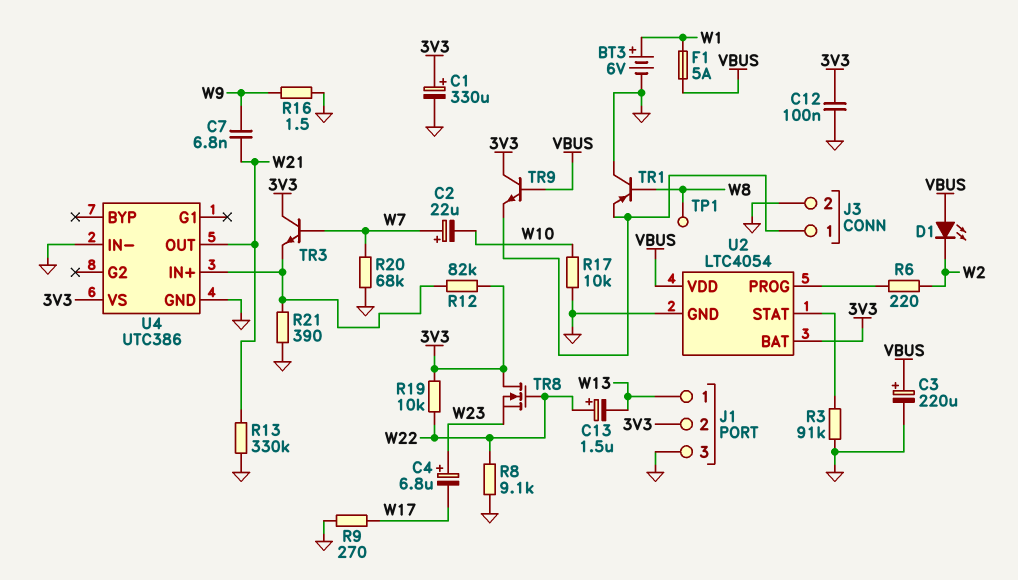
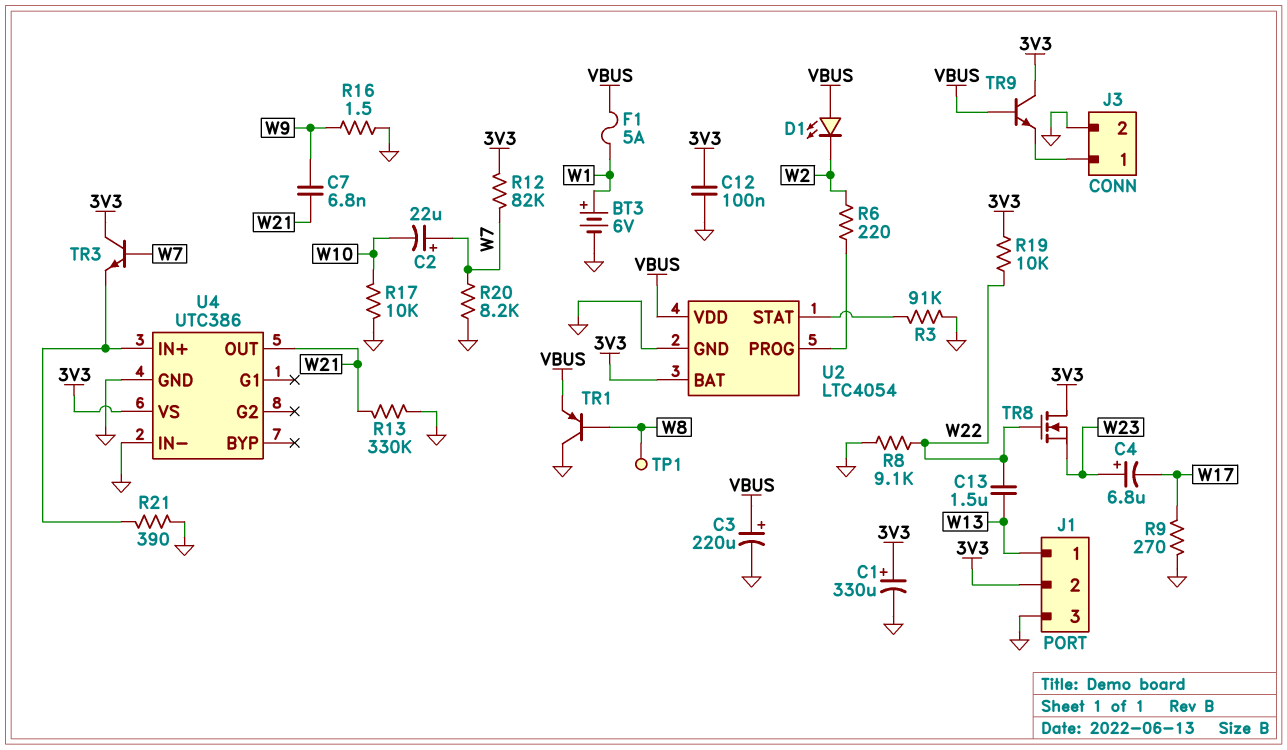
C13: 1.5uF (plus W22, minus W13) -> 1.5uF (W13, W22)
R12: 82k (3V3, U4/IN+) -> 82k (3V3, W7)
R20: 68k (GND, W7) -> 8.2k (GND, W7)
TR1: PNP (B W8, C GND, E J3/1) -> PNP (B W8, C GND, E VBUS)

